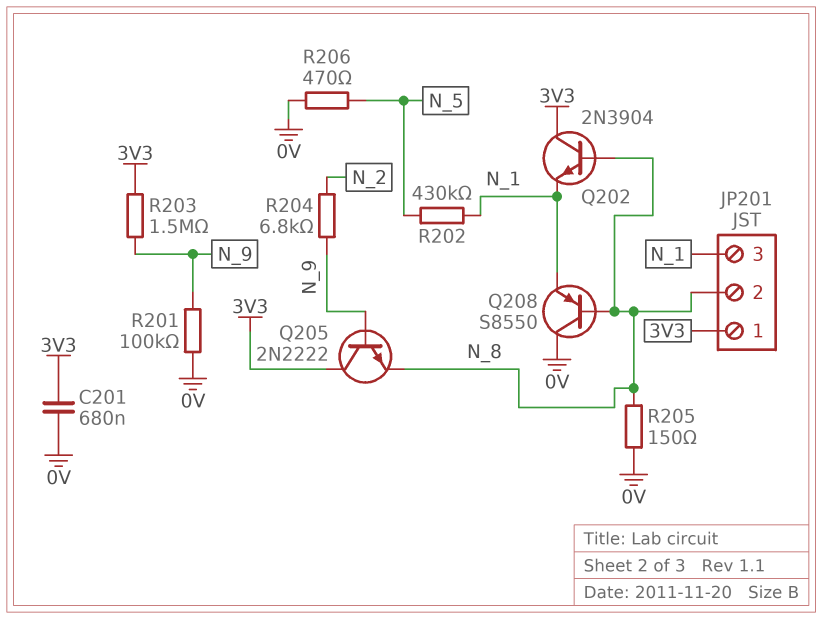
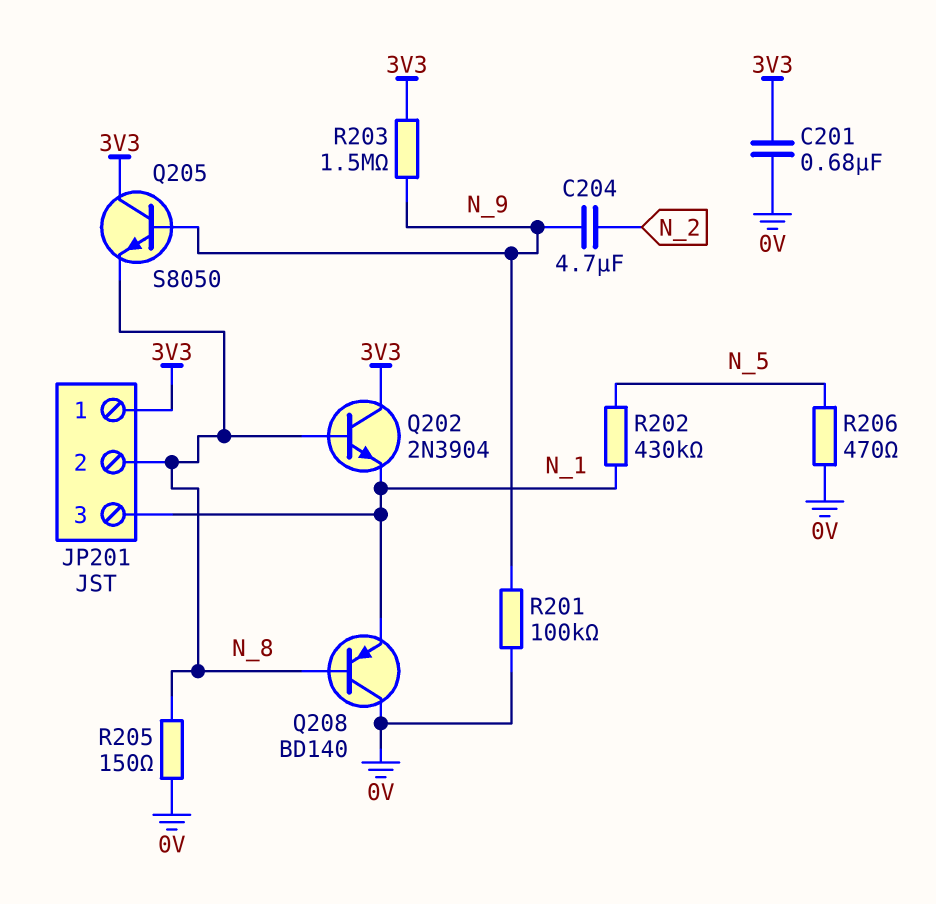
C204: none -> 4.7uF (N_2, N_9)
Q205: NPN 2N2222 (B N_9, C 3V3, E N_8) -> NPN S8050 (B N_9, C 3V3, E N_8)
Q208: PNP S8550 (B N_8, C 0V, E N_1) -> PNP BD140 (B N_8, C 0V, E N_1)
R204: 6.8k (N_2, N_9) -> none

